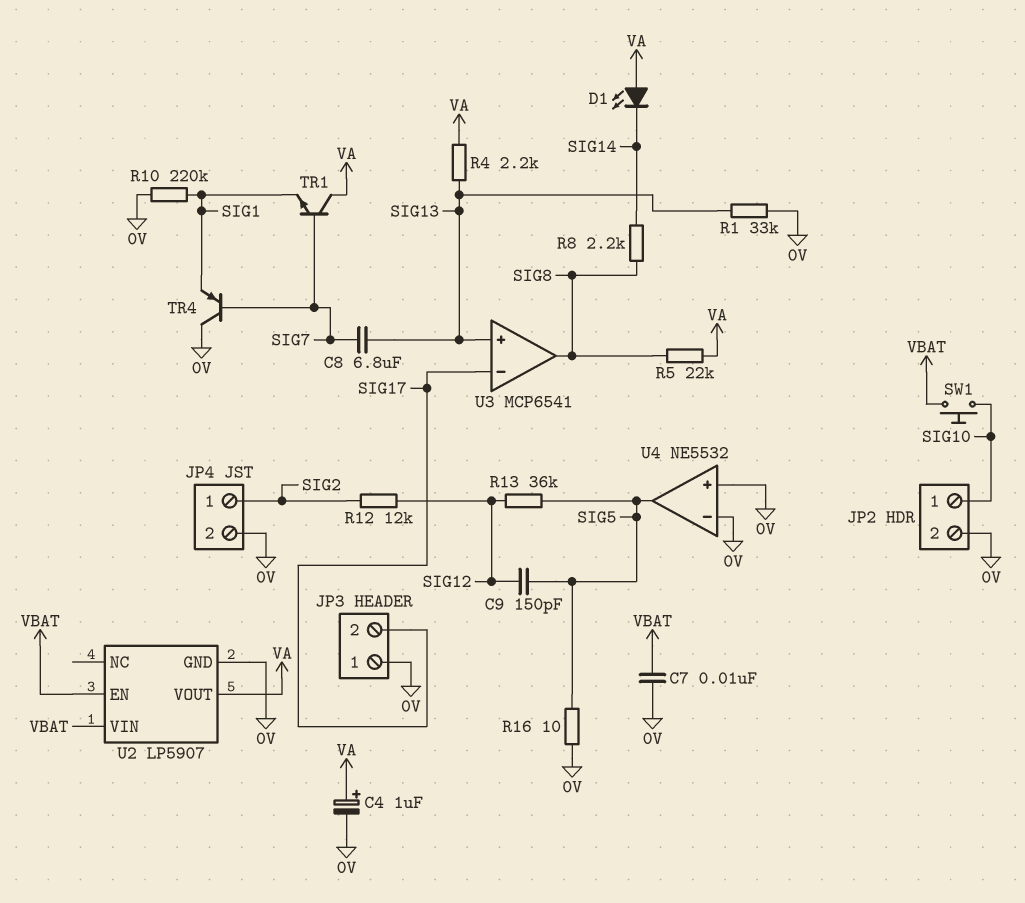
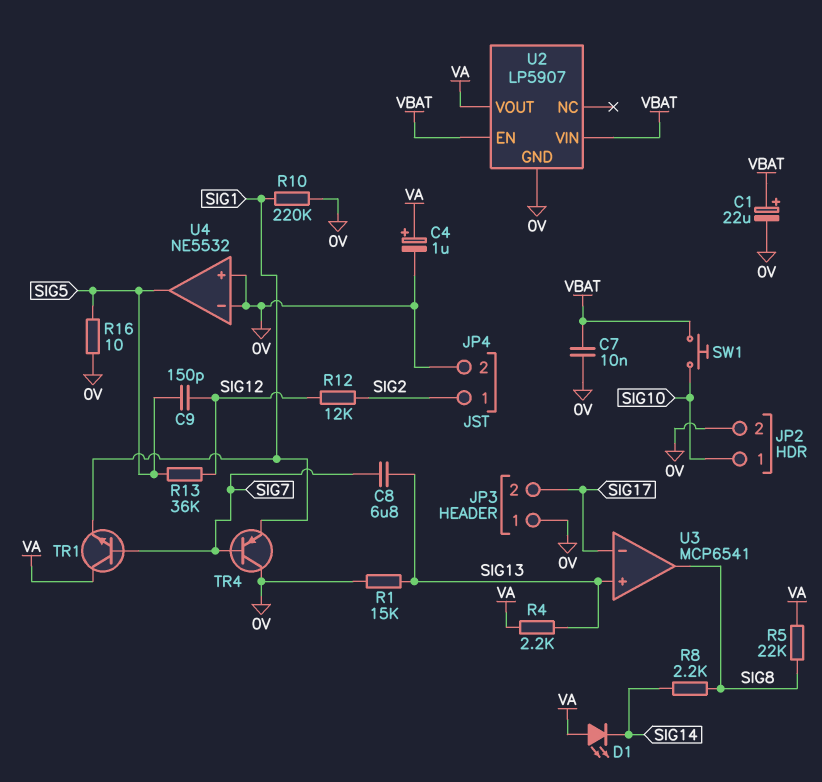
C1: none -> 22uF (plus VBAT, minus 0V)
R1: 33k (0V, SIG13) -> 15k (0V, SIG13)

